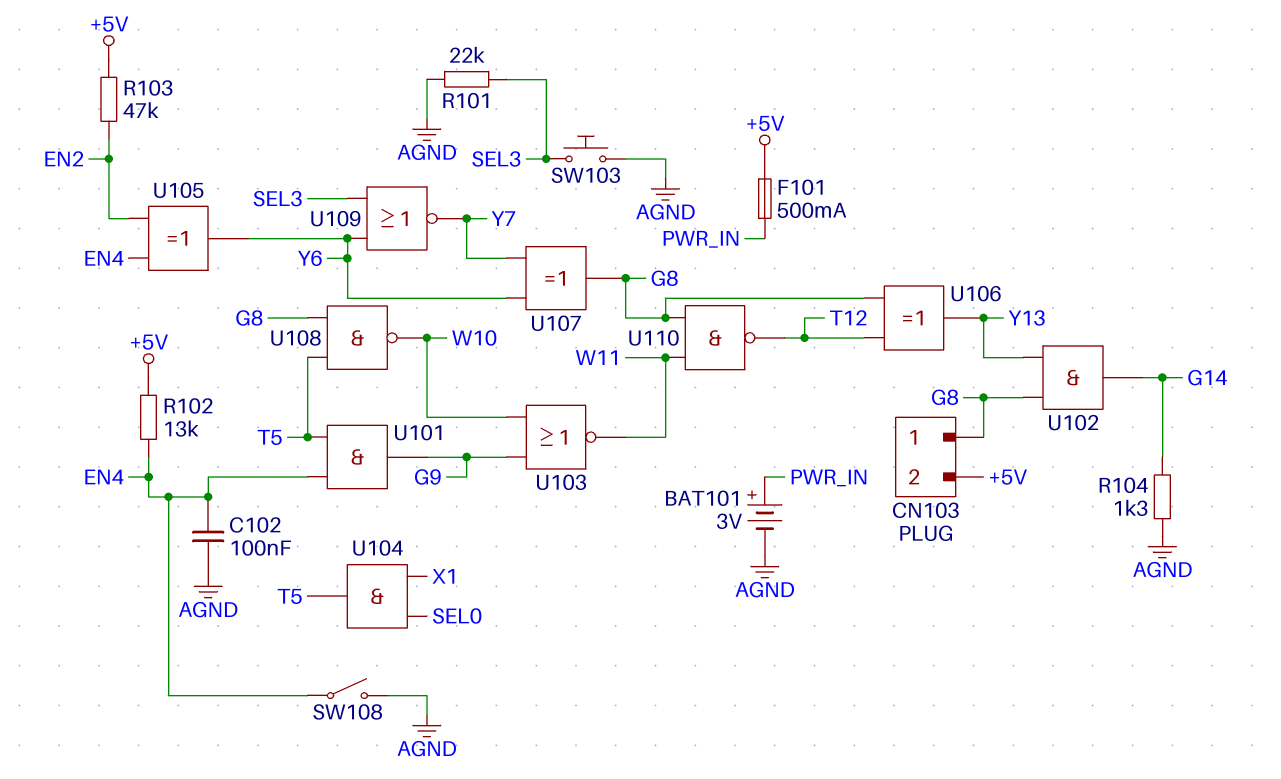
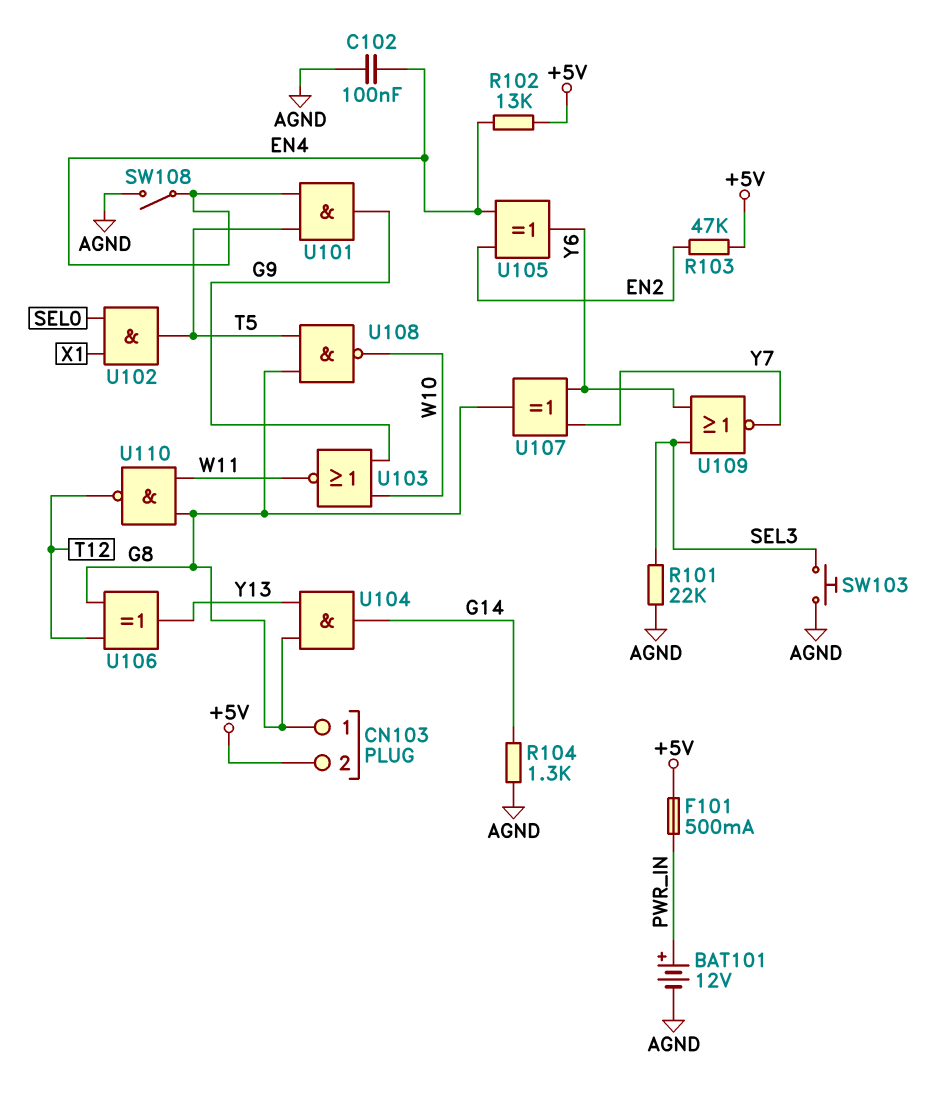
BAT101: 3V (plus PWR_IN, minus AGND) -> 12V (plus PWR_IN, minus AGND)
U102: AND (in G8, in Y13, out G14) -> AND (in SEL0, in X1, out T5)
U104: AND (in SEL0, in X1, out T5) -> AND (in G8, in Y13, out G14)

